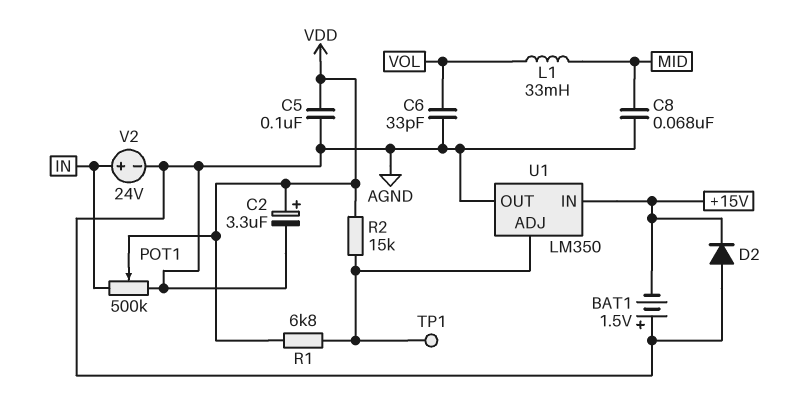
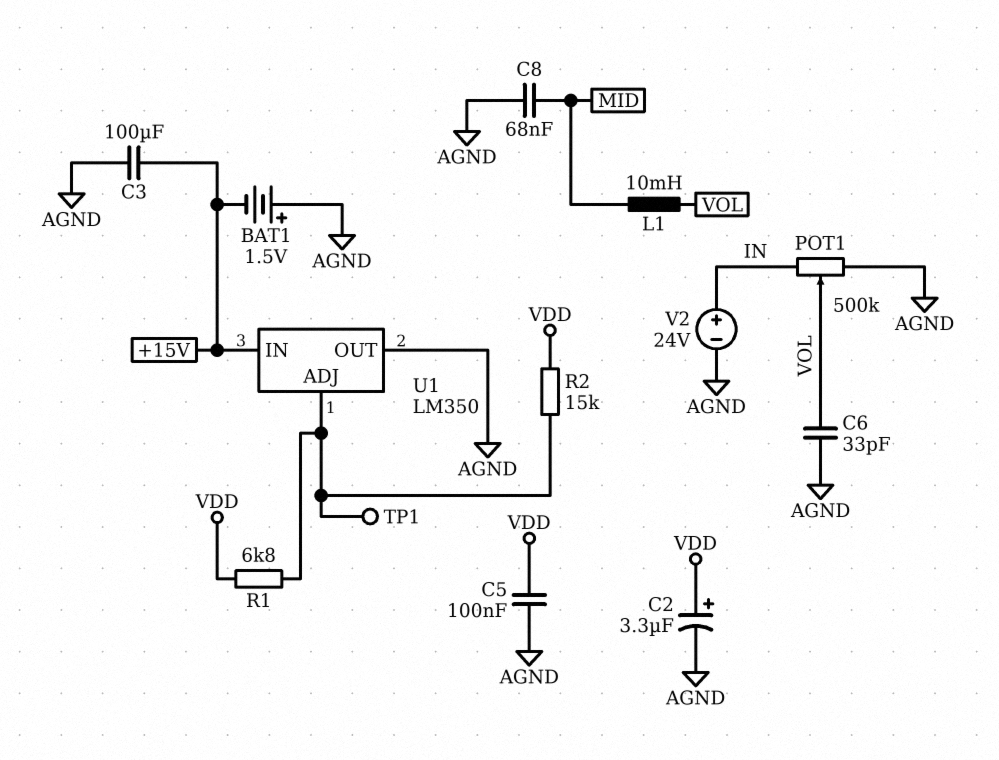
C3: none -> 100uF (+15V, AGND)
D2: diode (A AGND, K +15V) -> none
L1: 33mH (MID, VOL) -> 10mH (MID, VOL)
POT1: 500k (AGND, IN, wiper VDD) -> 500k (AGND, IN, wiper VOL)

